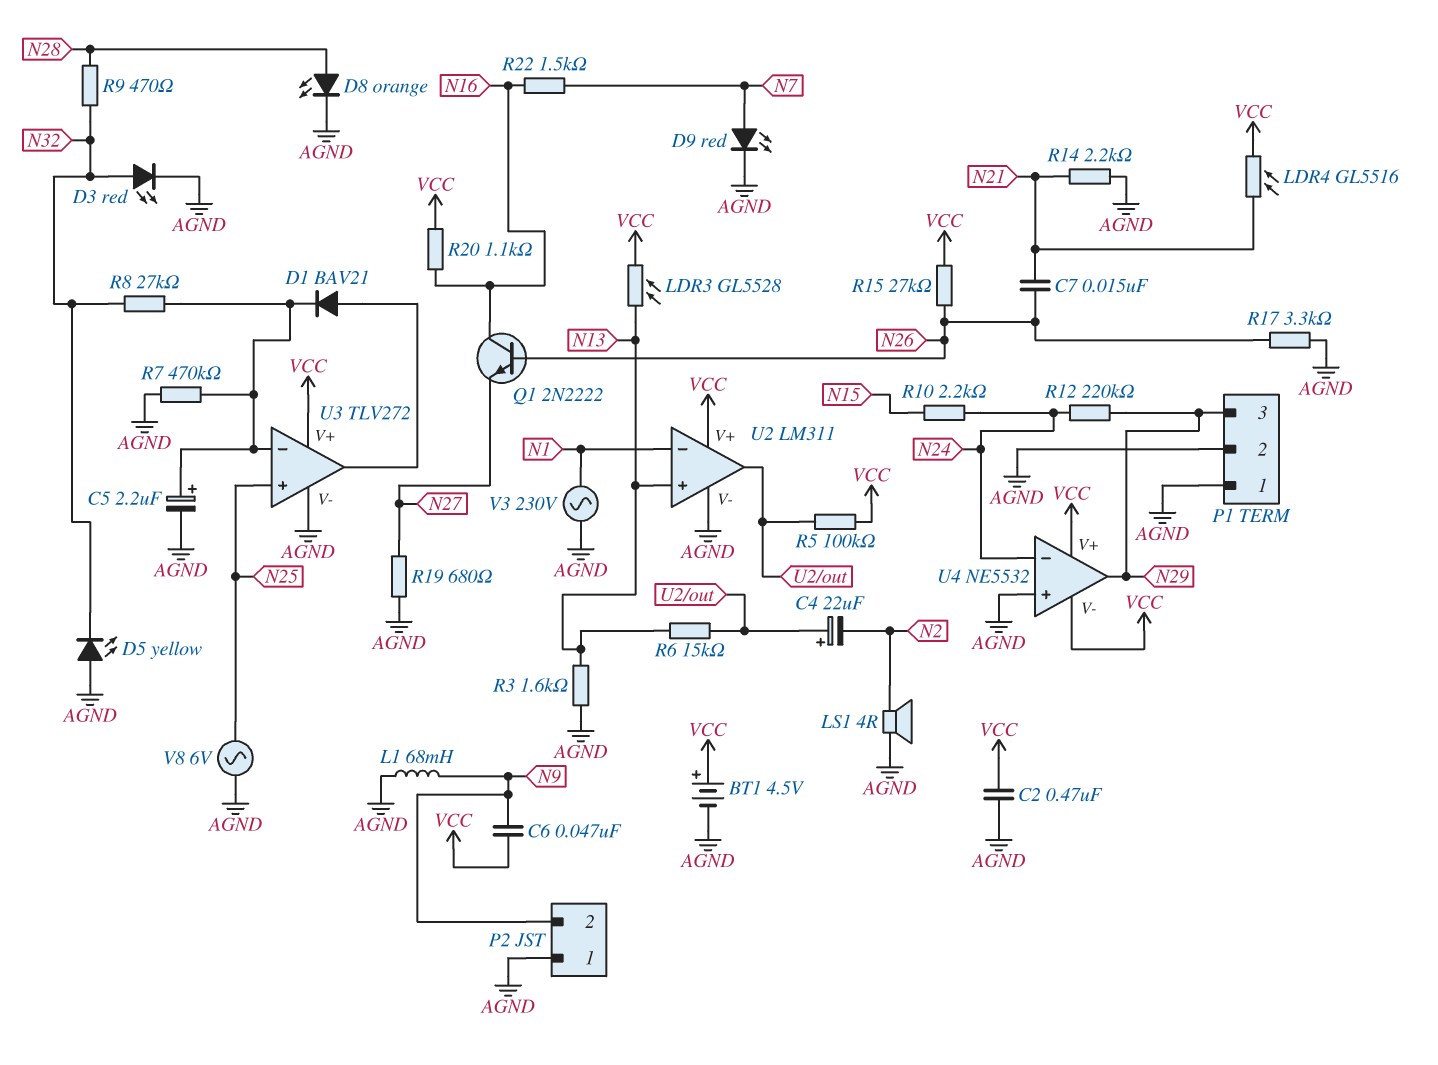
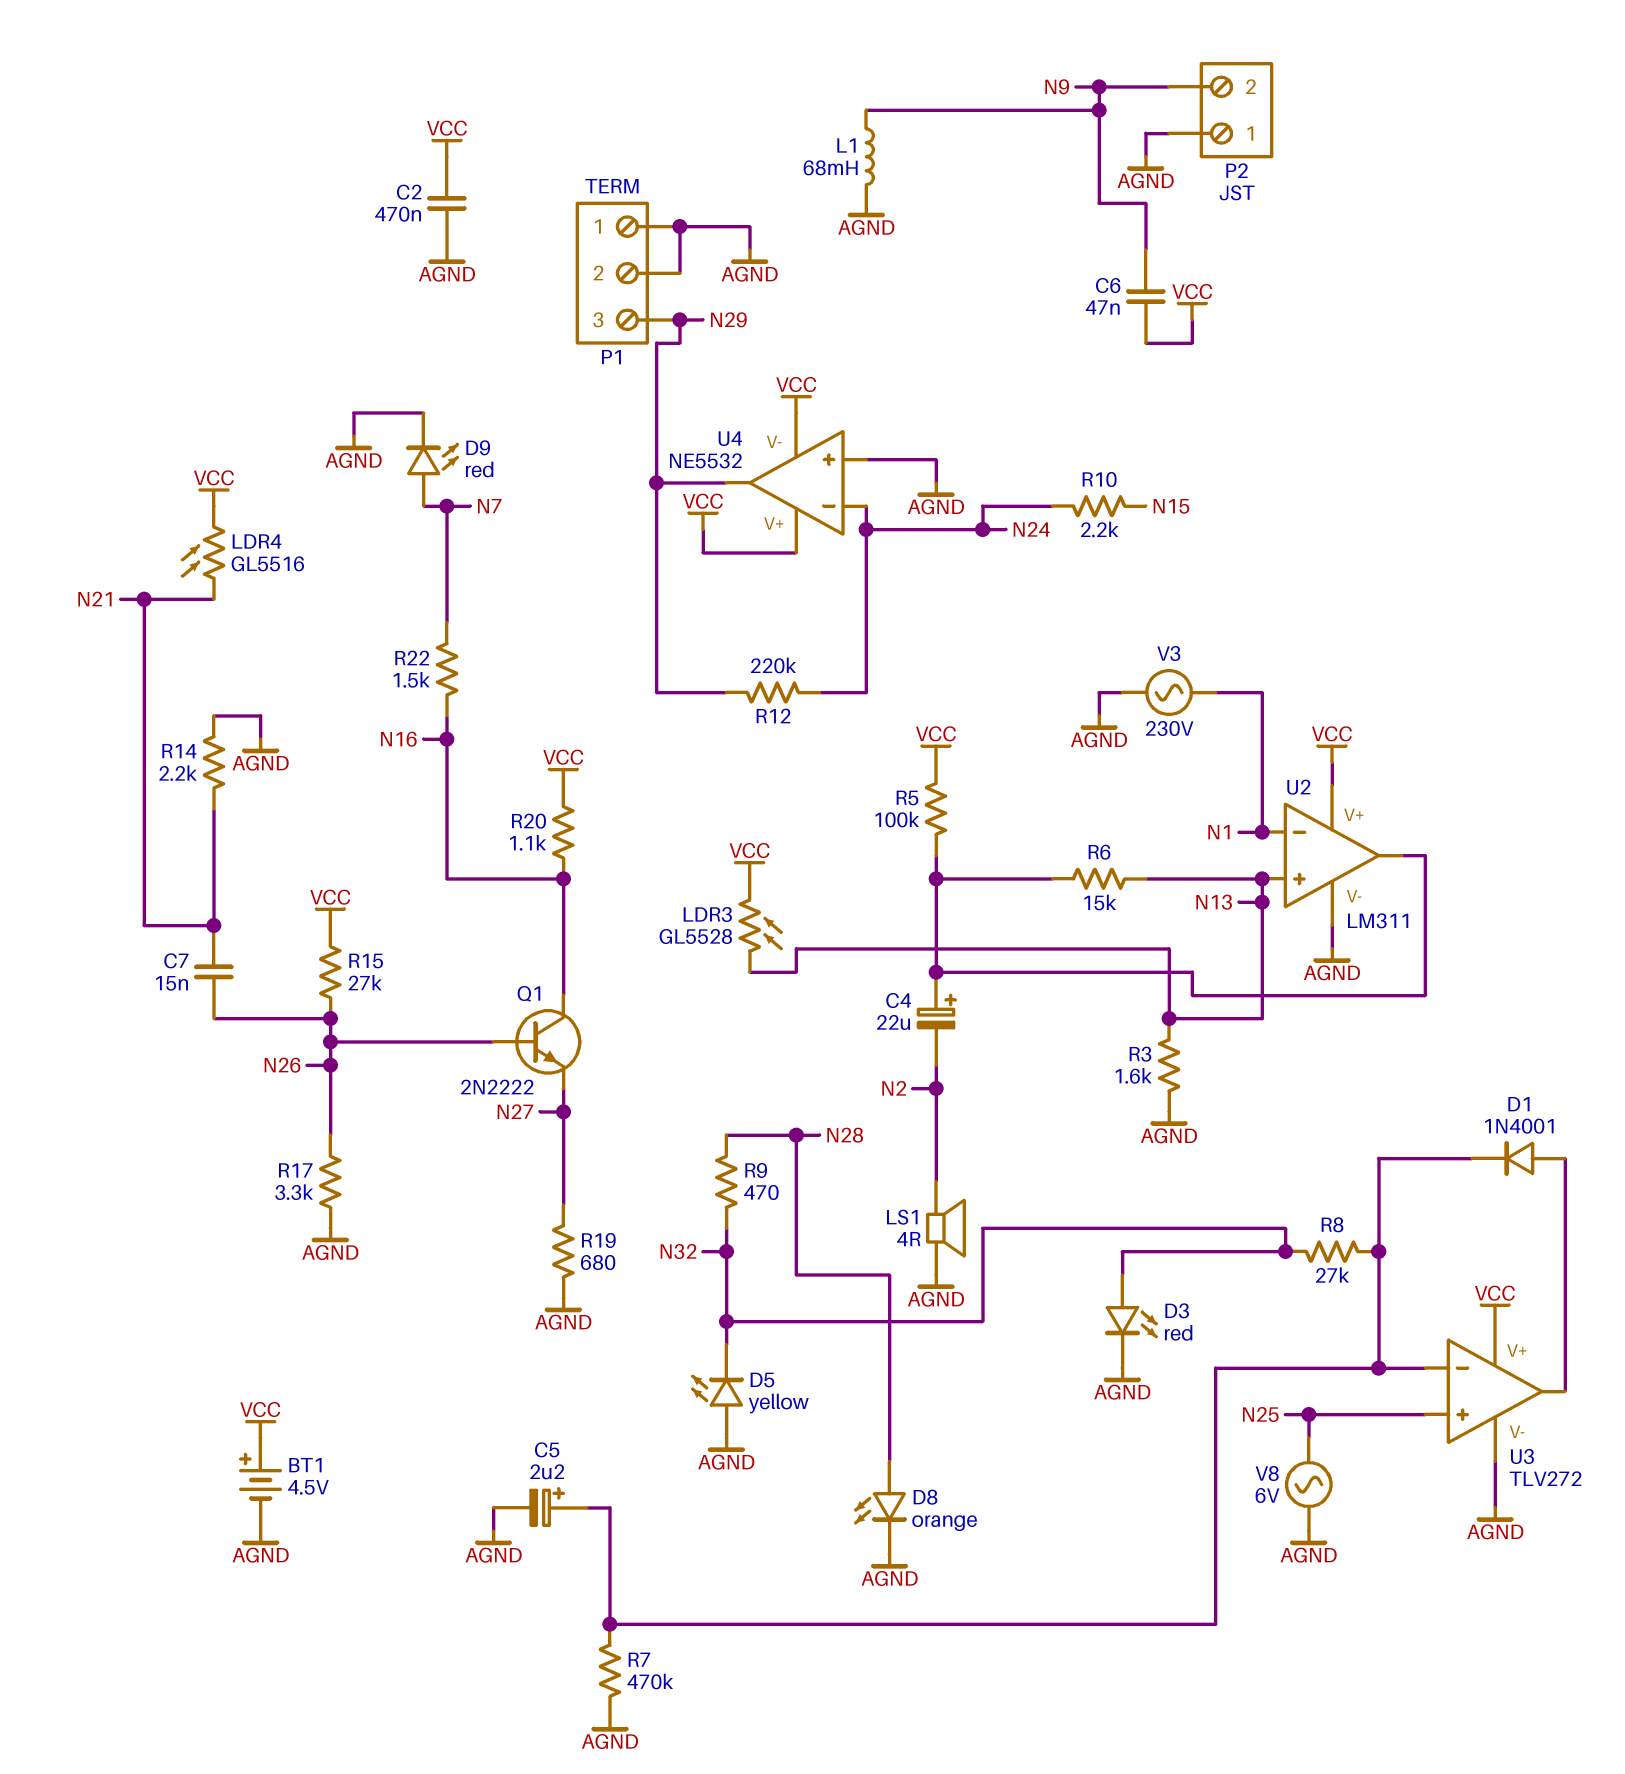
D1: diode BAV21 (A U3/out, K U3/in-) -> diode 1N4001 (A U3/out, K U3/in-)

